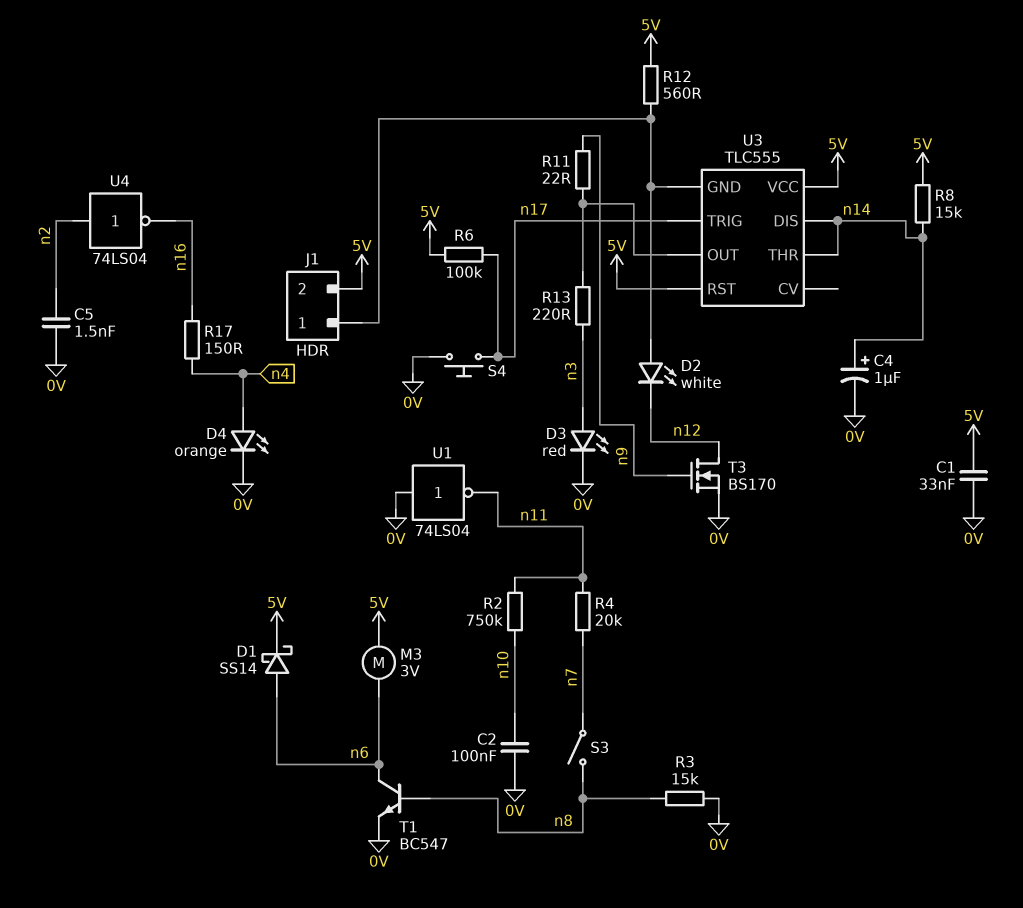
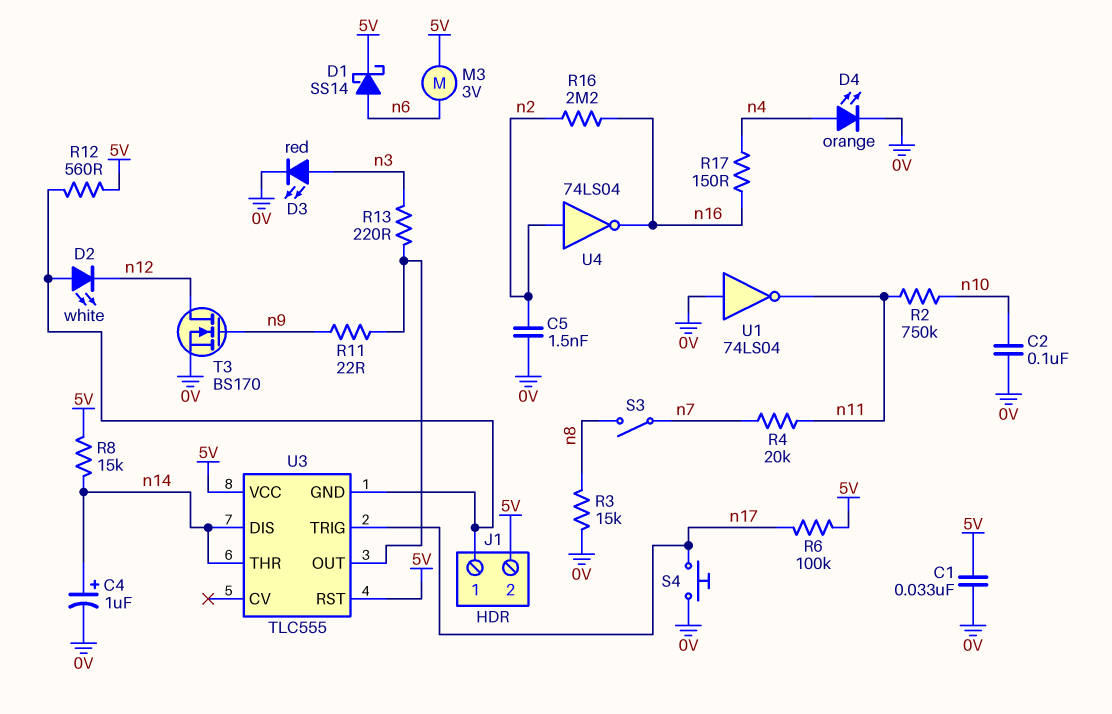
R16: none -> 2.2M (n2, n16)
T1: NPN BC547 (B n8, C n6, E 0V) -> none

